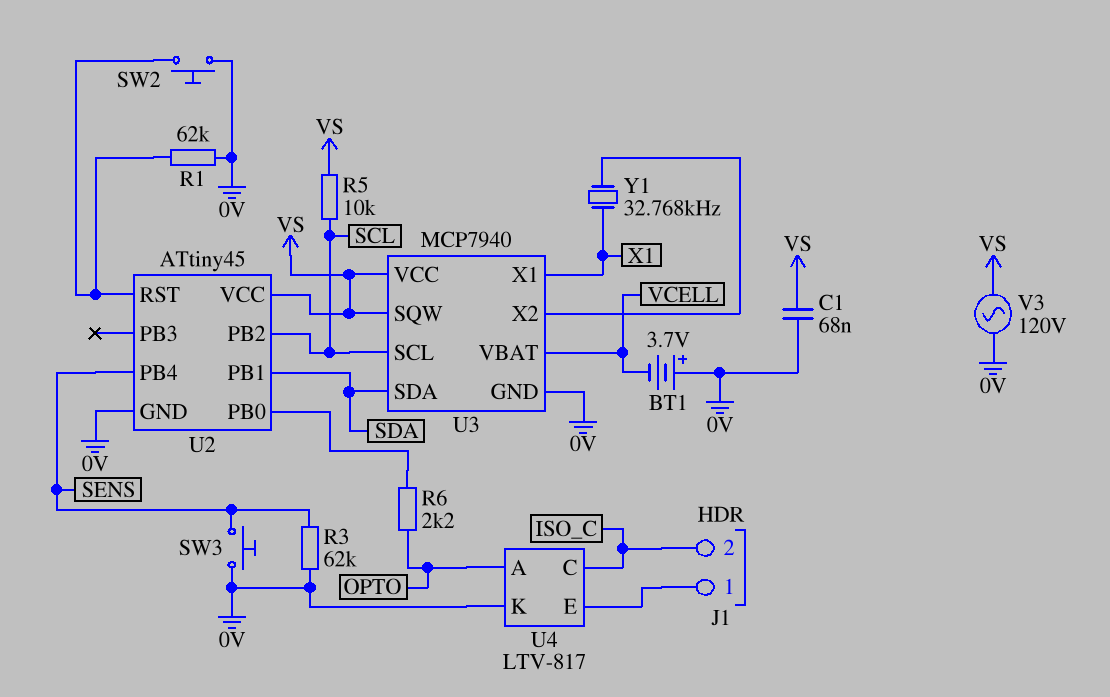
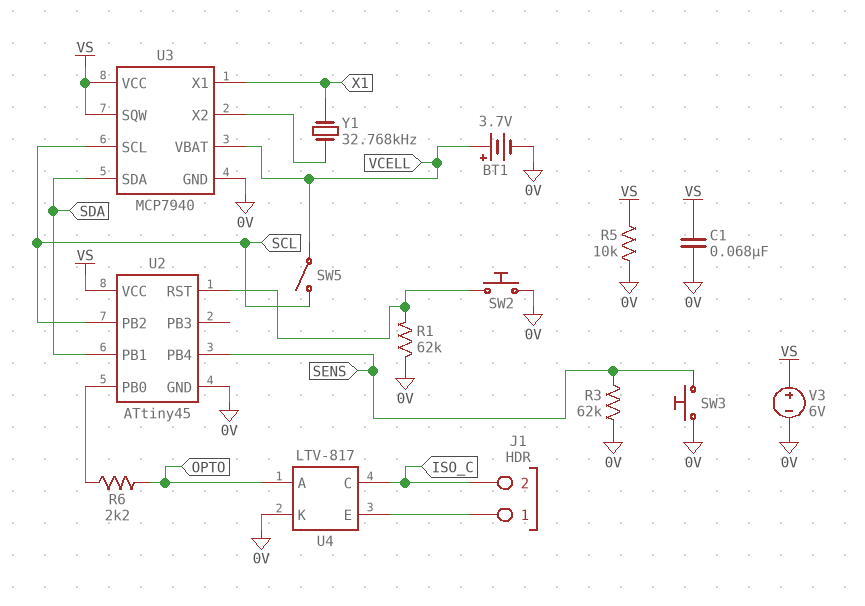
BT1: 3.7V (plus 0V, minus VCELL) -> 3.7V (plus VCELL, minus 0V)
R5: 10k (SCL, VS) -> 10k (0V, VS)
SW5: none -> switch (SCL, VCELL)
V3: AC 120V (0V, VS) -> 6V (plus VS, minus 0V)

